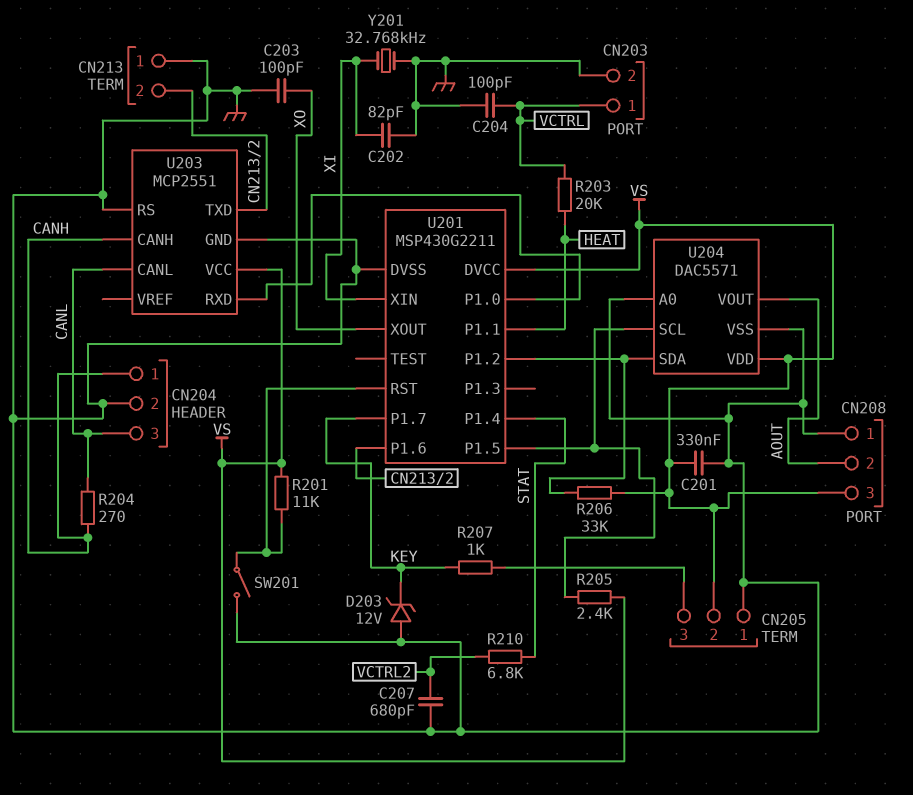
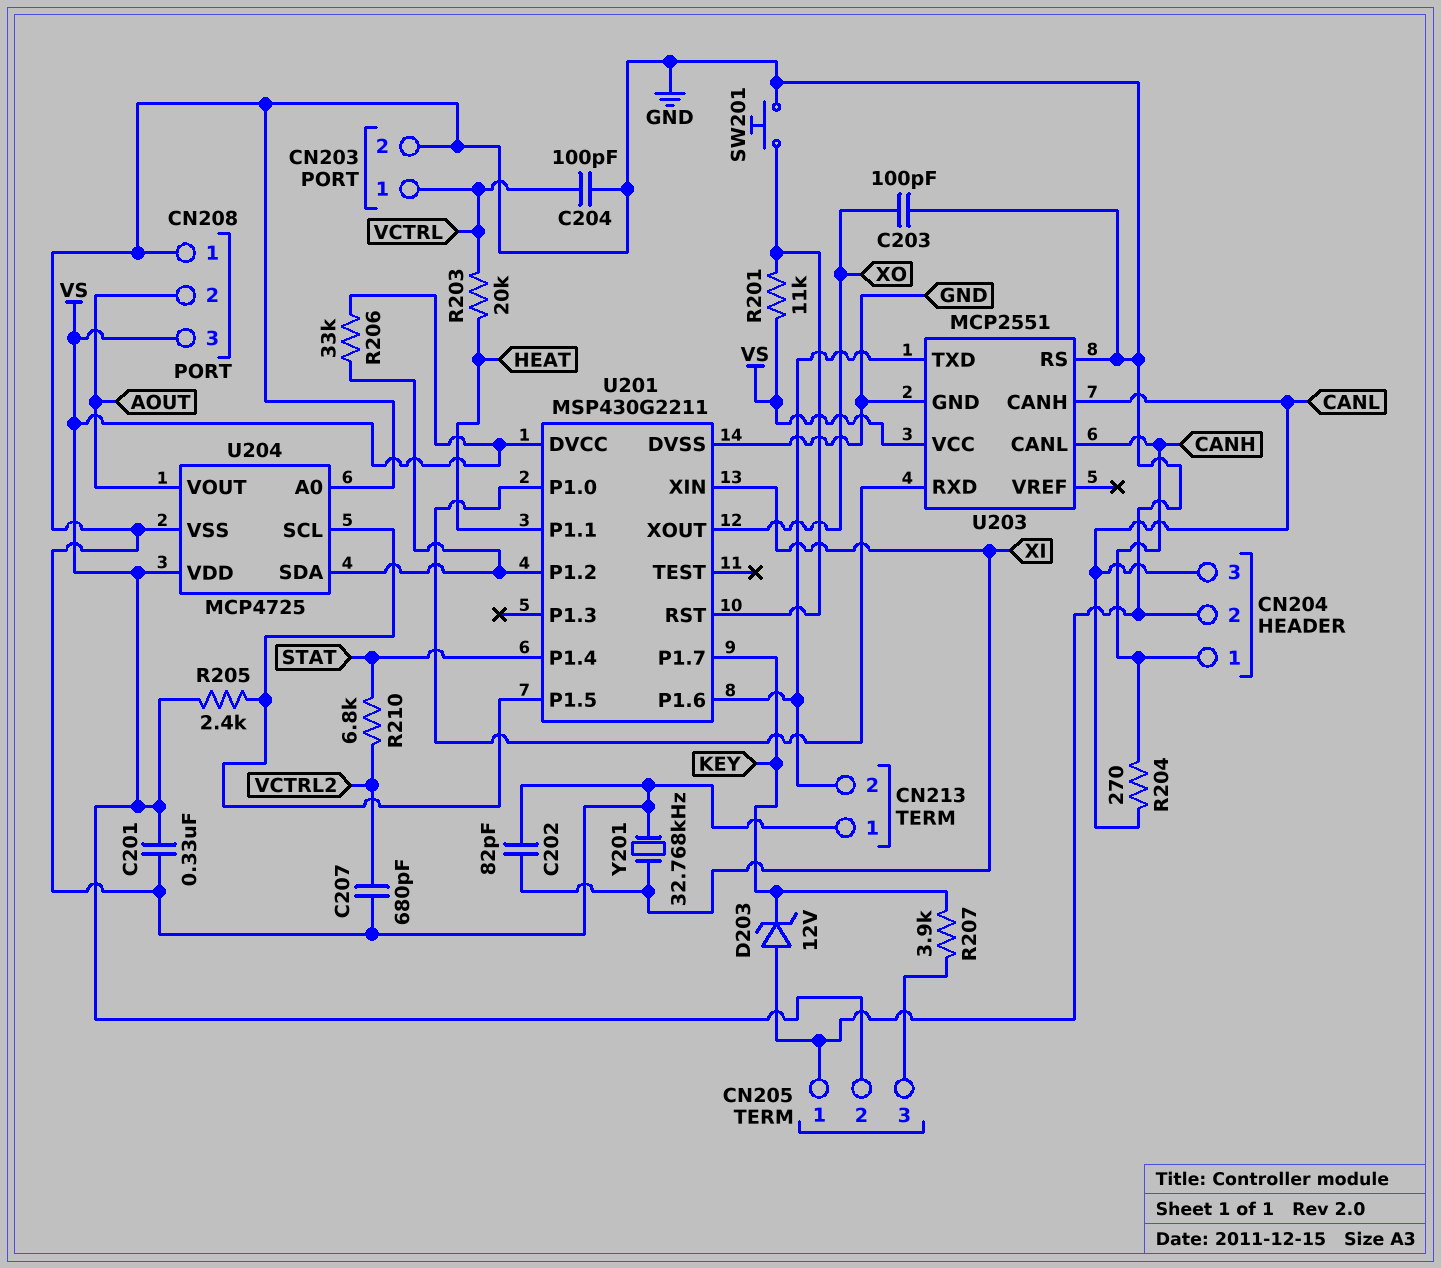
R207: 1k (CN205/3, KEY) -> 3.9k (CN205/3, KEY)
SW201: switch (GND, U201/RST) -> button (GND, U201/RST)
U203 pin CANH: CANH -> CANL
U203 pin CANL: CANL -> CANH
U204: DAC5571 -> MCP4725

